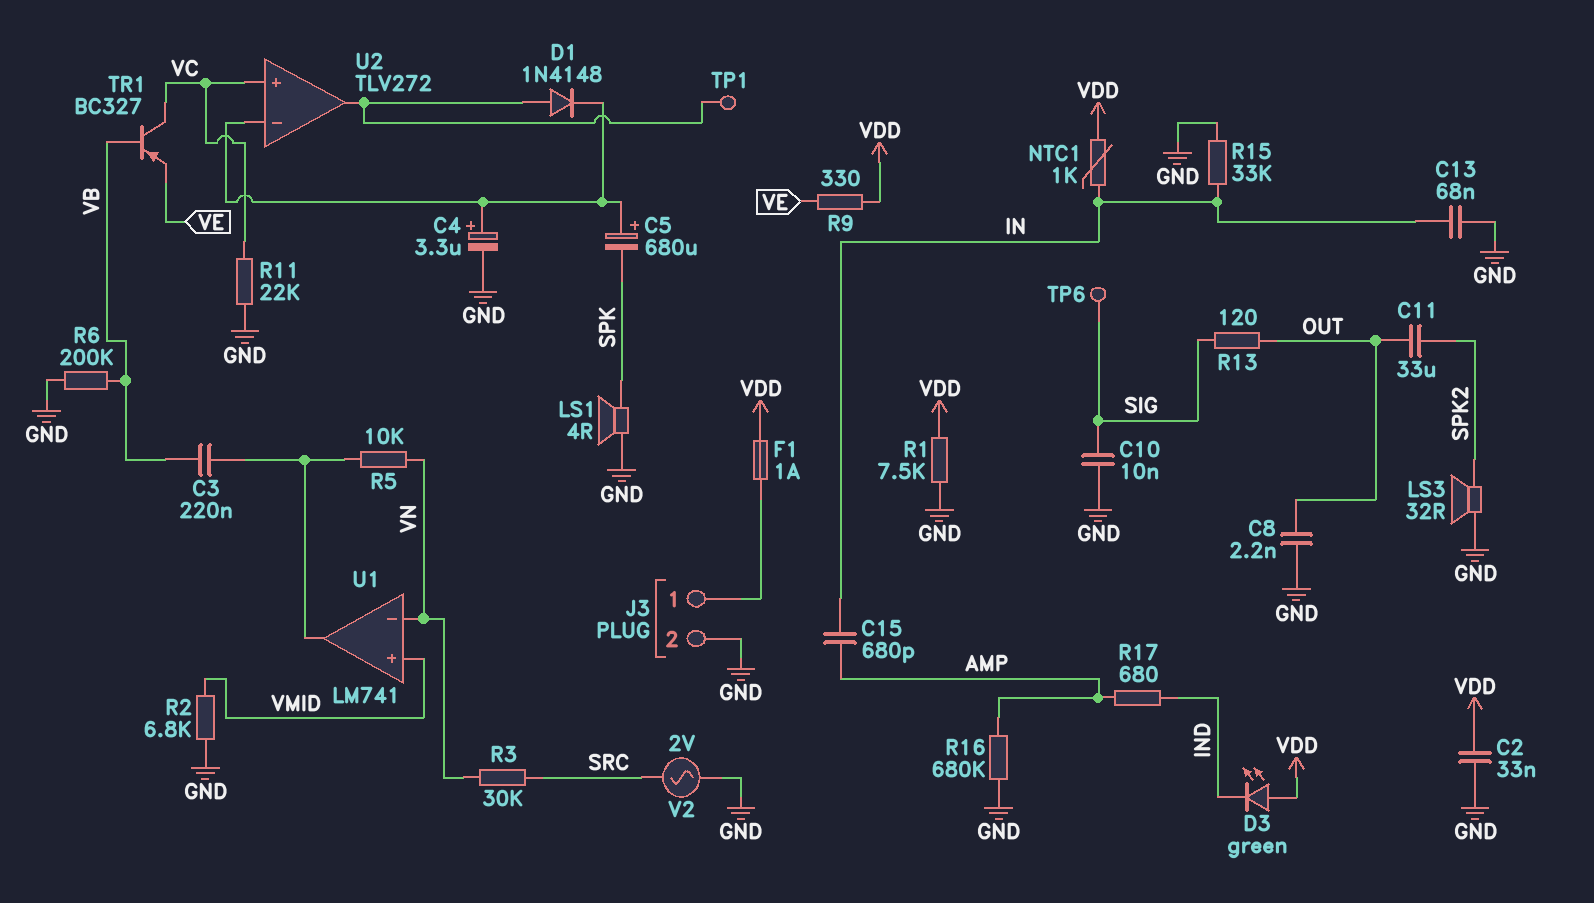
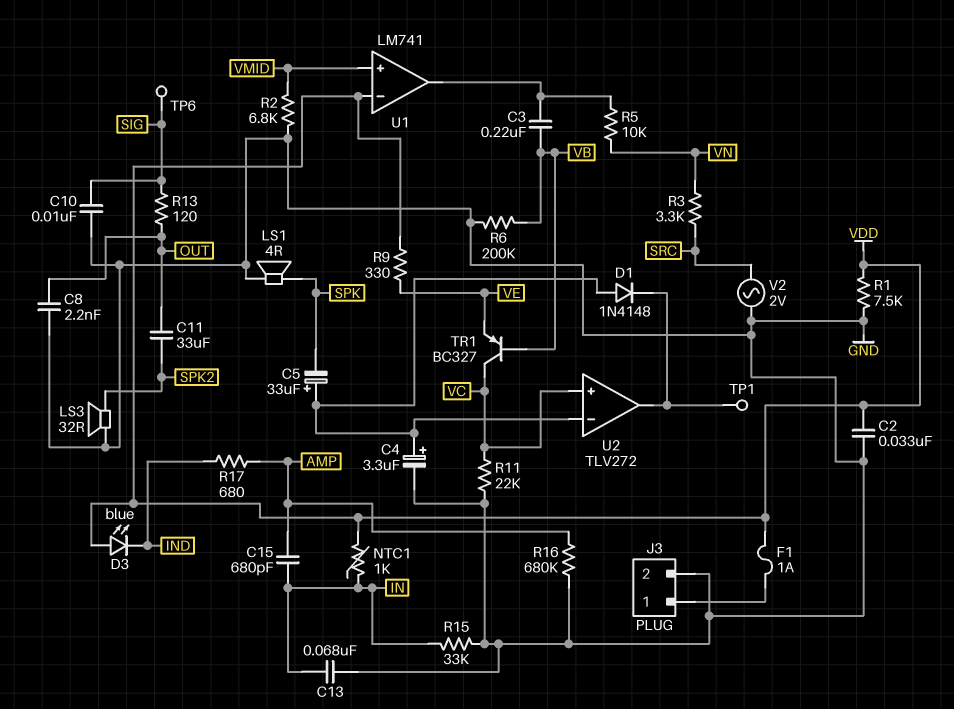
C5: 680uF (plus U2/in-, minus SPK) -> 33uF (plus U2/in-, minus SPK)
D1: diode 1N4148 (A U2/out, K U2/in-) -> diode 1N4148 (A U2/in-, K U2/out)
D3: LED green (A VDD, K IND) -> LED blue (A VDD, K IND)
R3: 30k (SRC, VN) -> 3.3k (SRC, VN)
U1 pin in-: VN -> VDD

